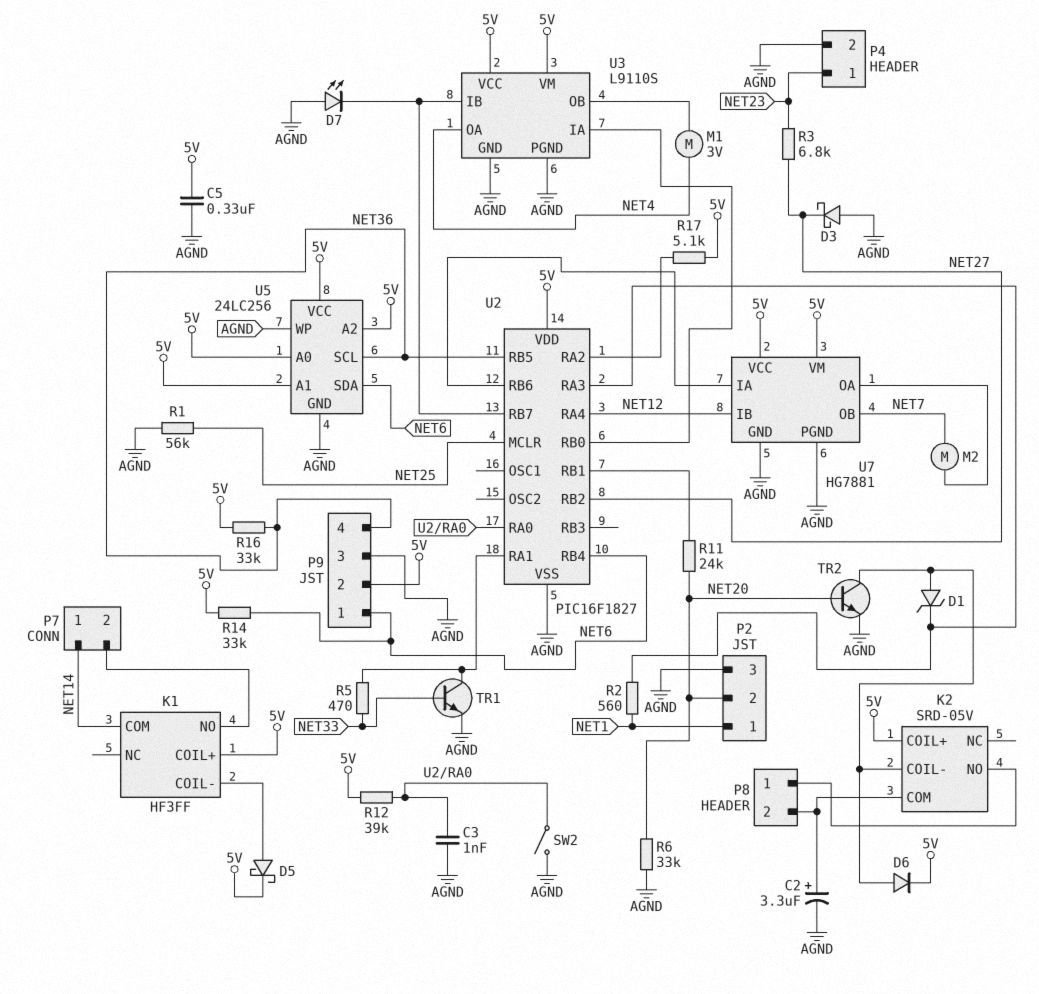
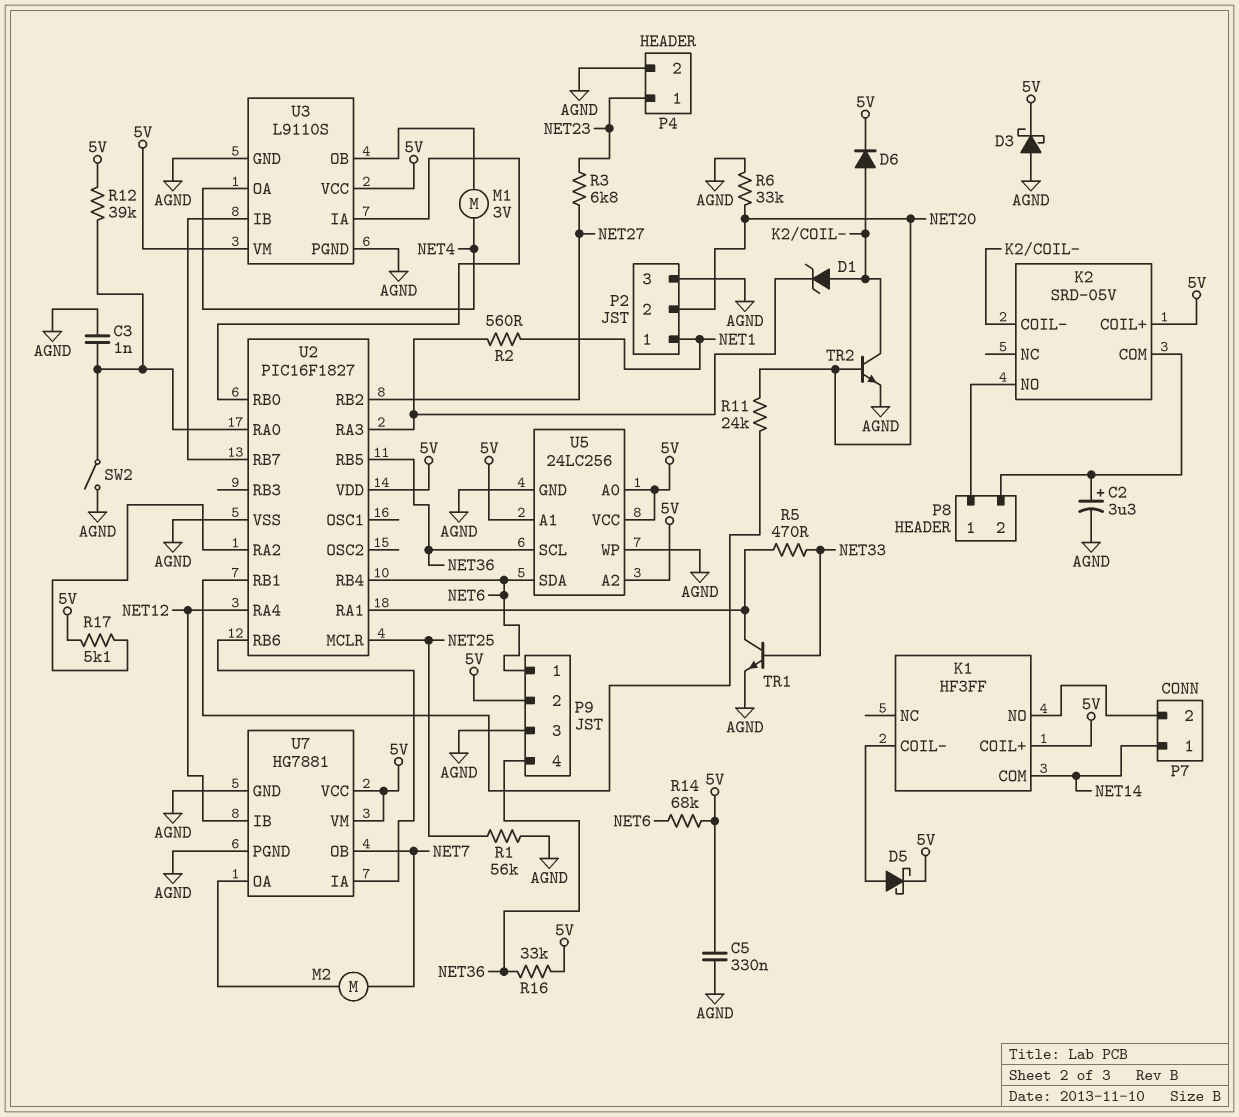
D3: schottky (A AGND, K NET27) -> schottky (A AGND, K 5V)
D7: LED (A AGND, K U2/RB7) -> none
R14: 33k (5V, NET6) -> 68k (5V, NET6)

